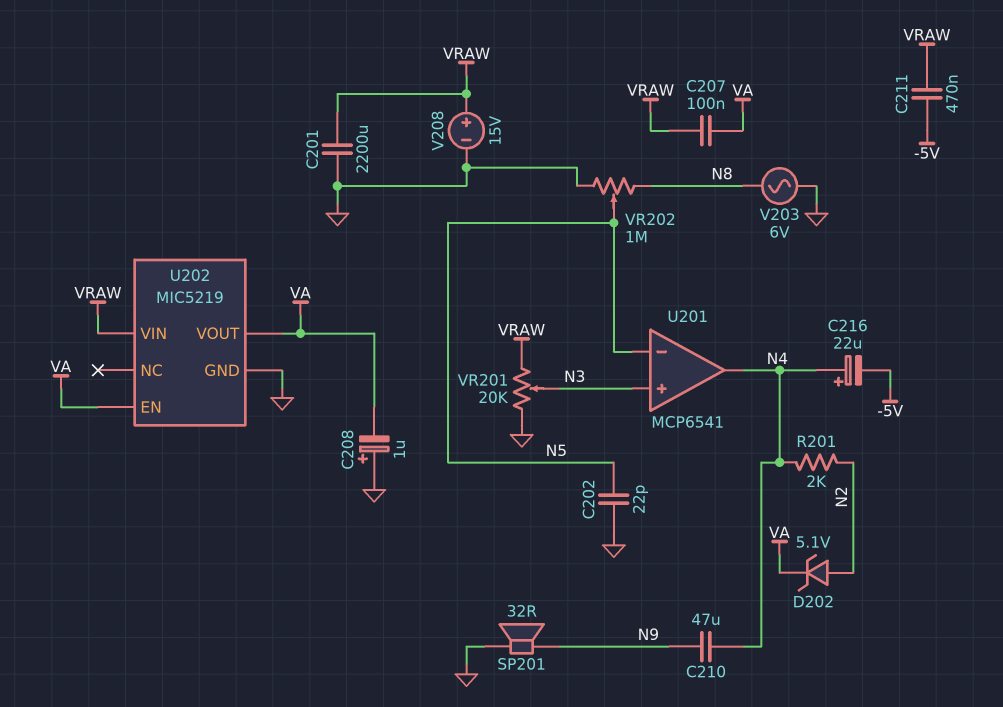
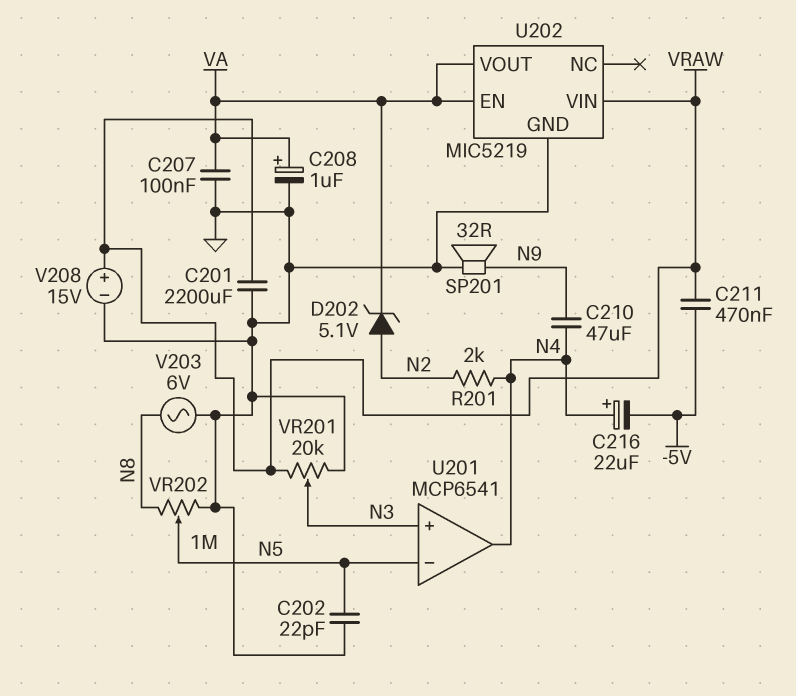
C207: 100nF (VA, VRAW) -> 100nF (GND, VA)
C208: 1uF (plus GND, minus VA) -> 1uF (plus VA, minus GND)

